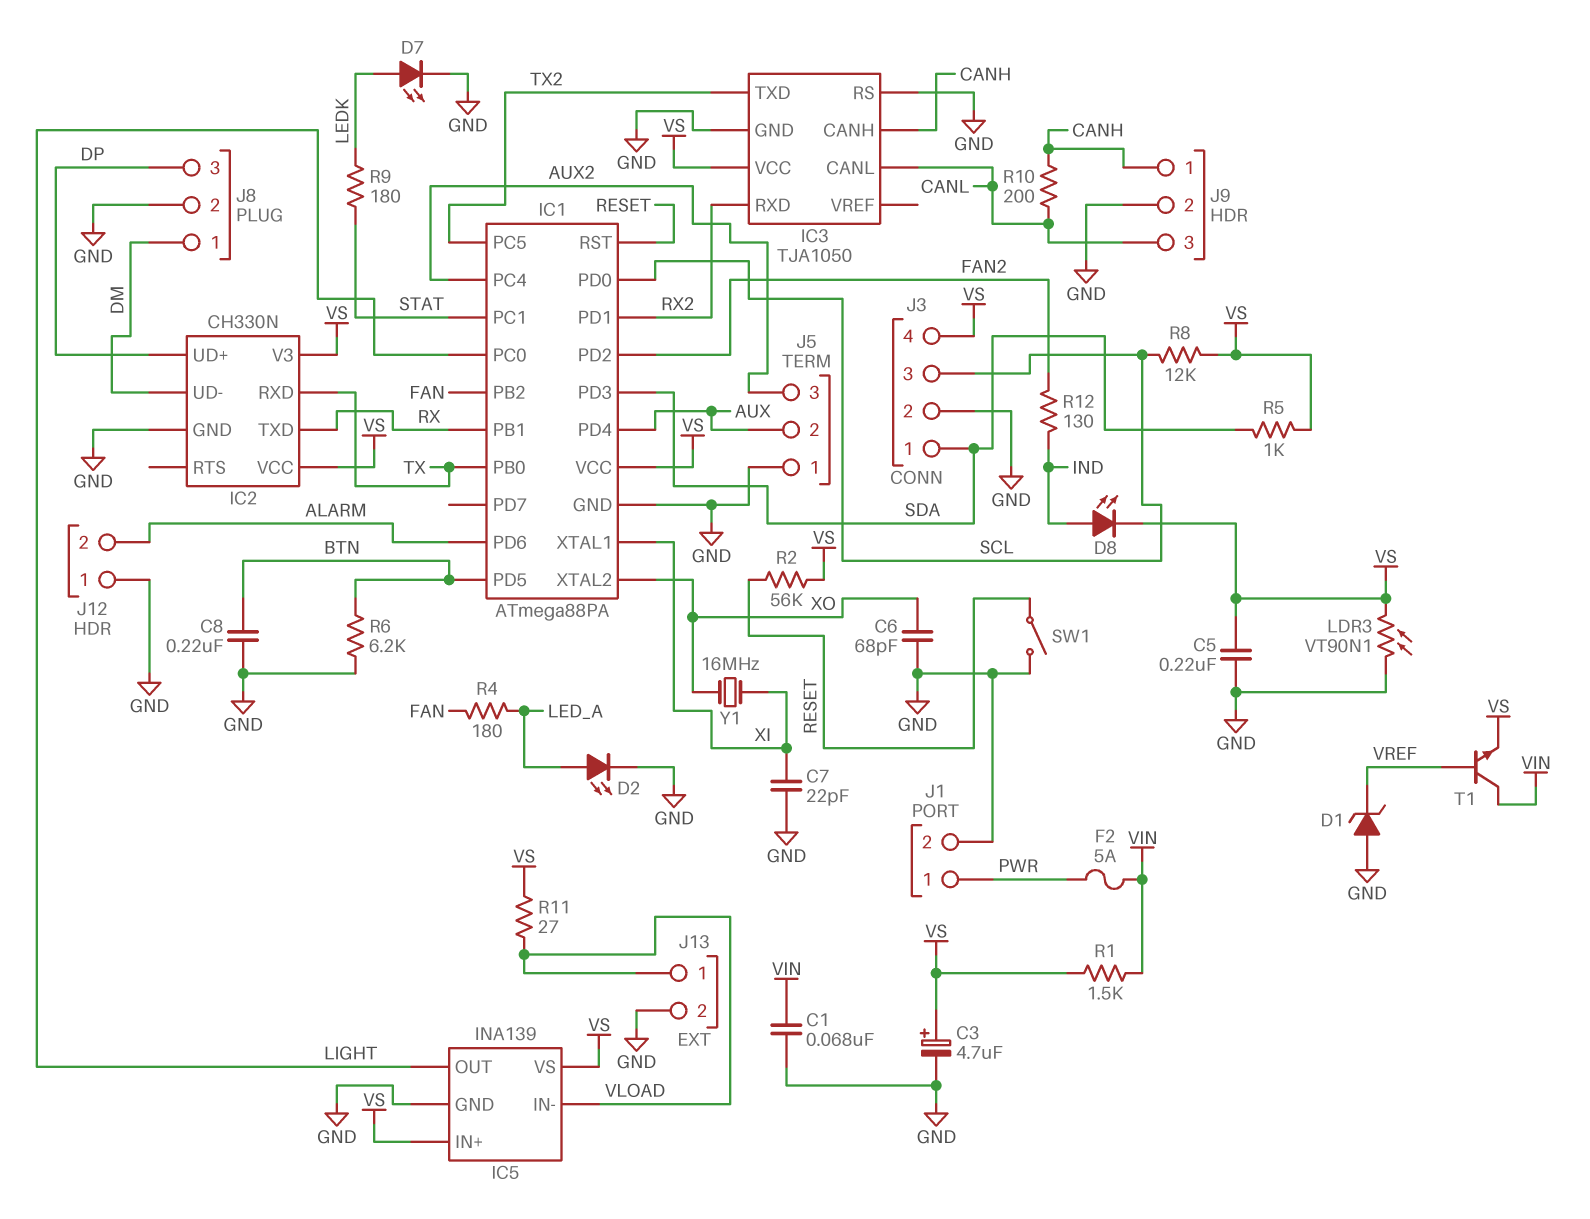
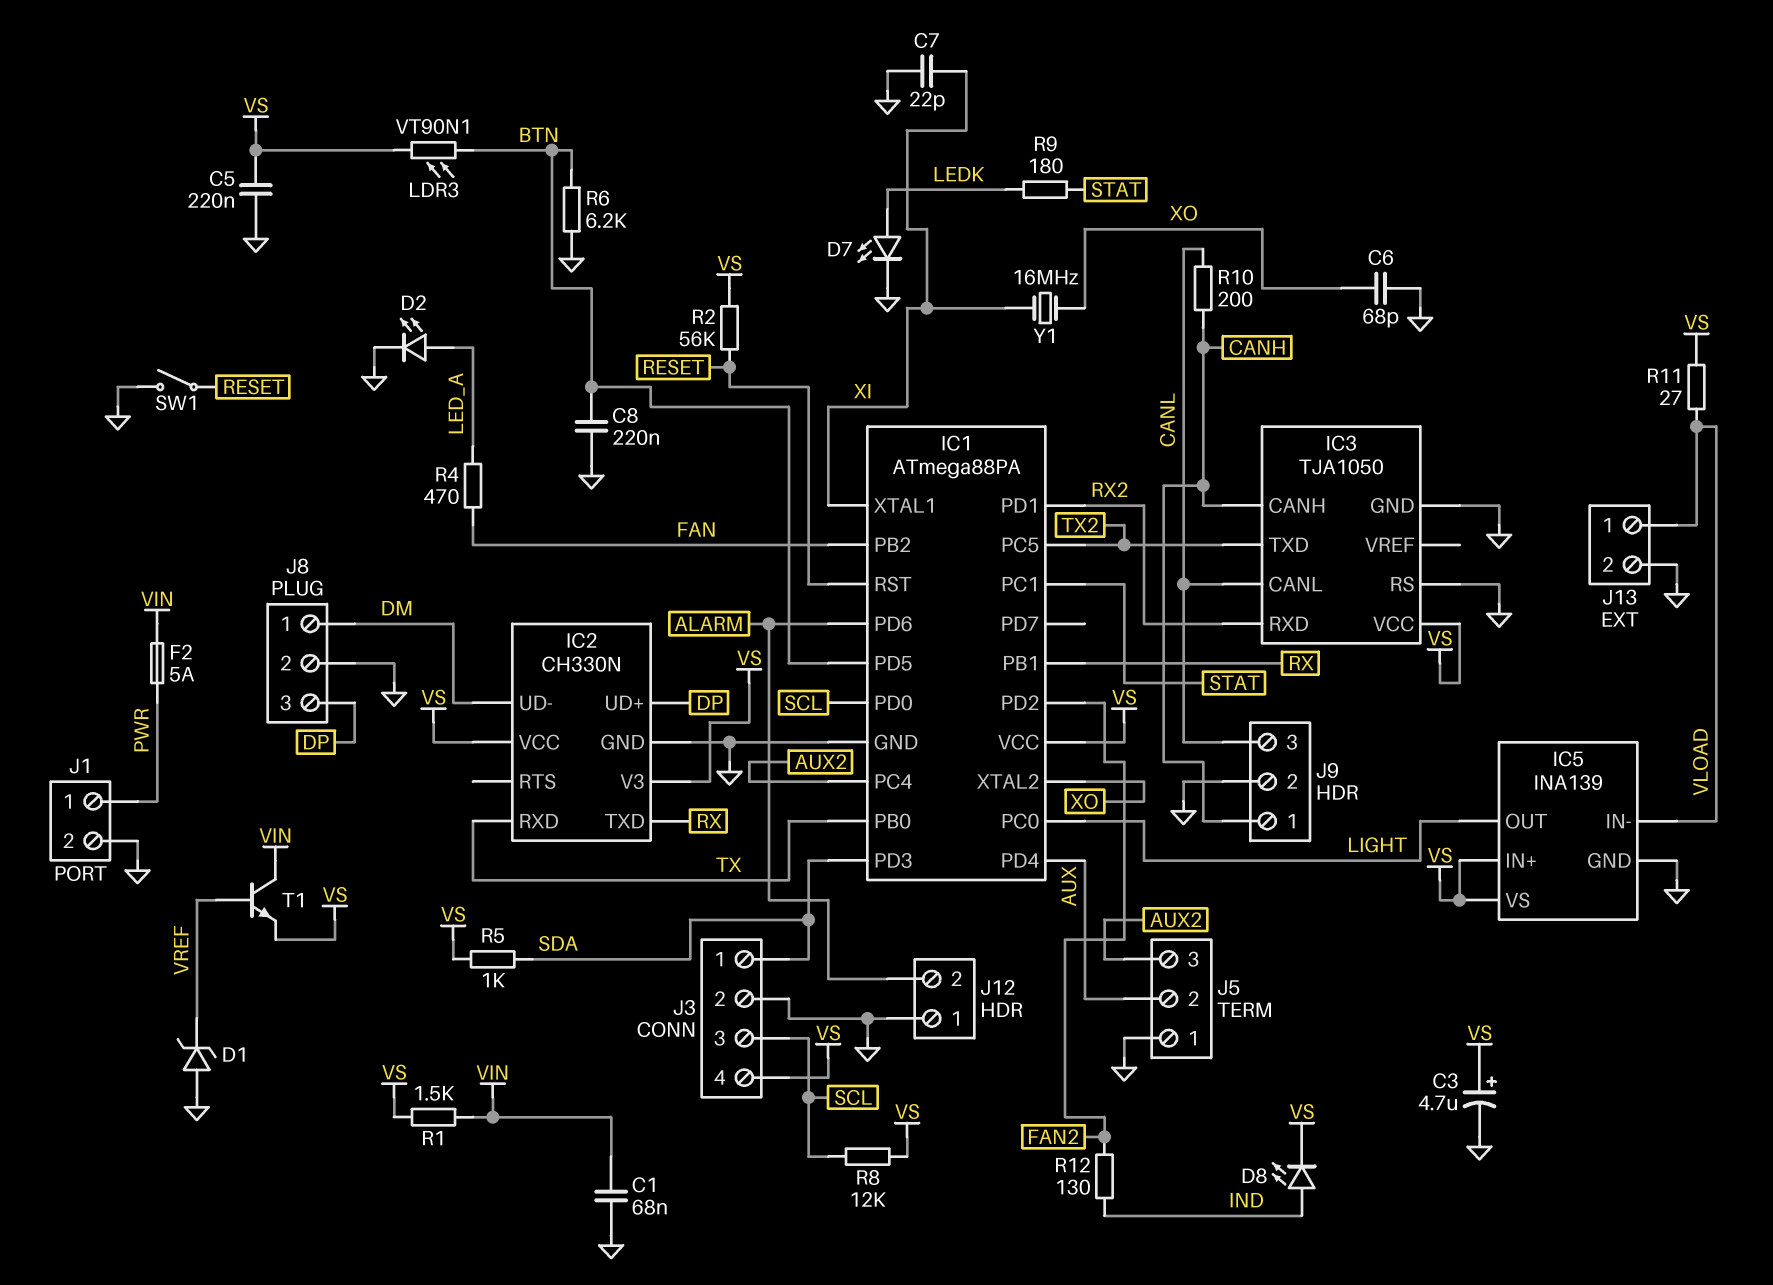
LDR3: VT90N1 (GND, VS) -> VT90N1 (BTN, VS)
R4: 180 (FAN, LED_A) -> 470 (FAN, LED_A)

